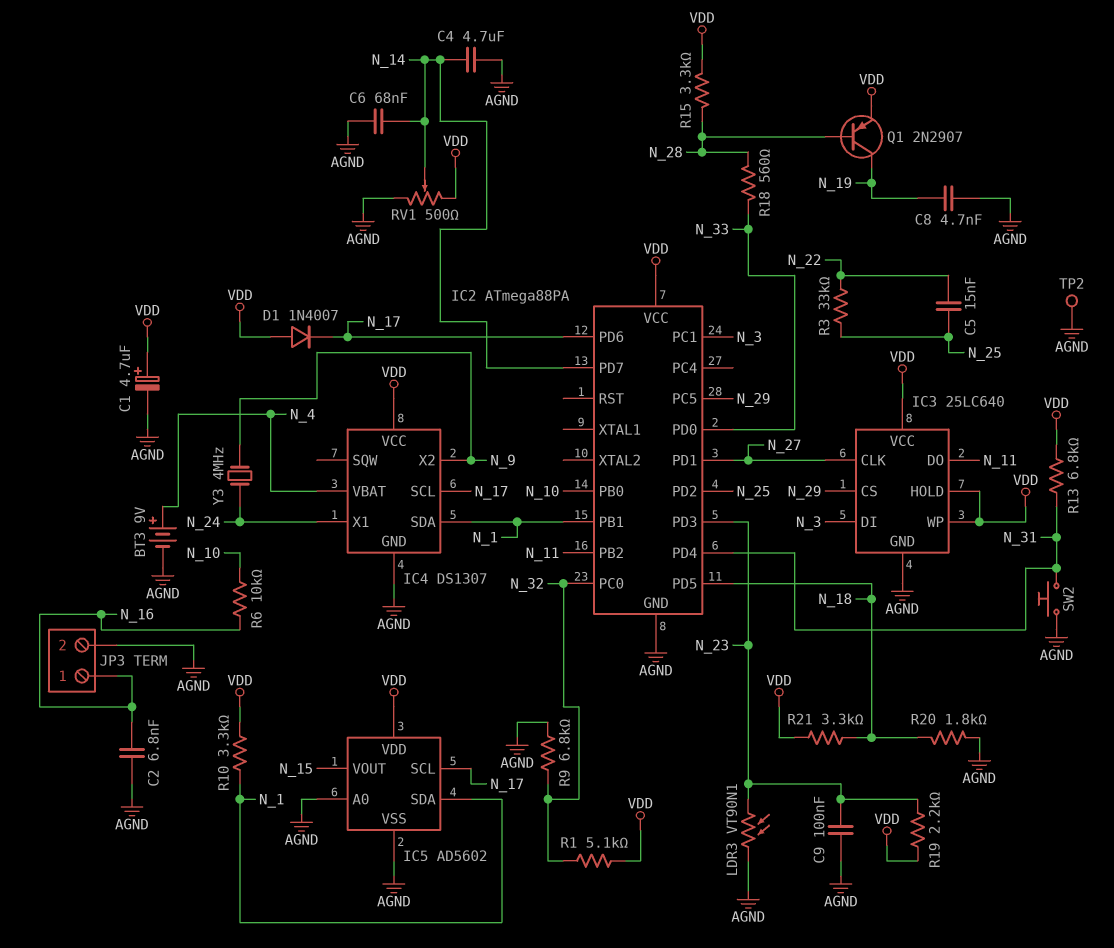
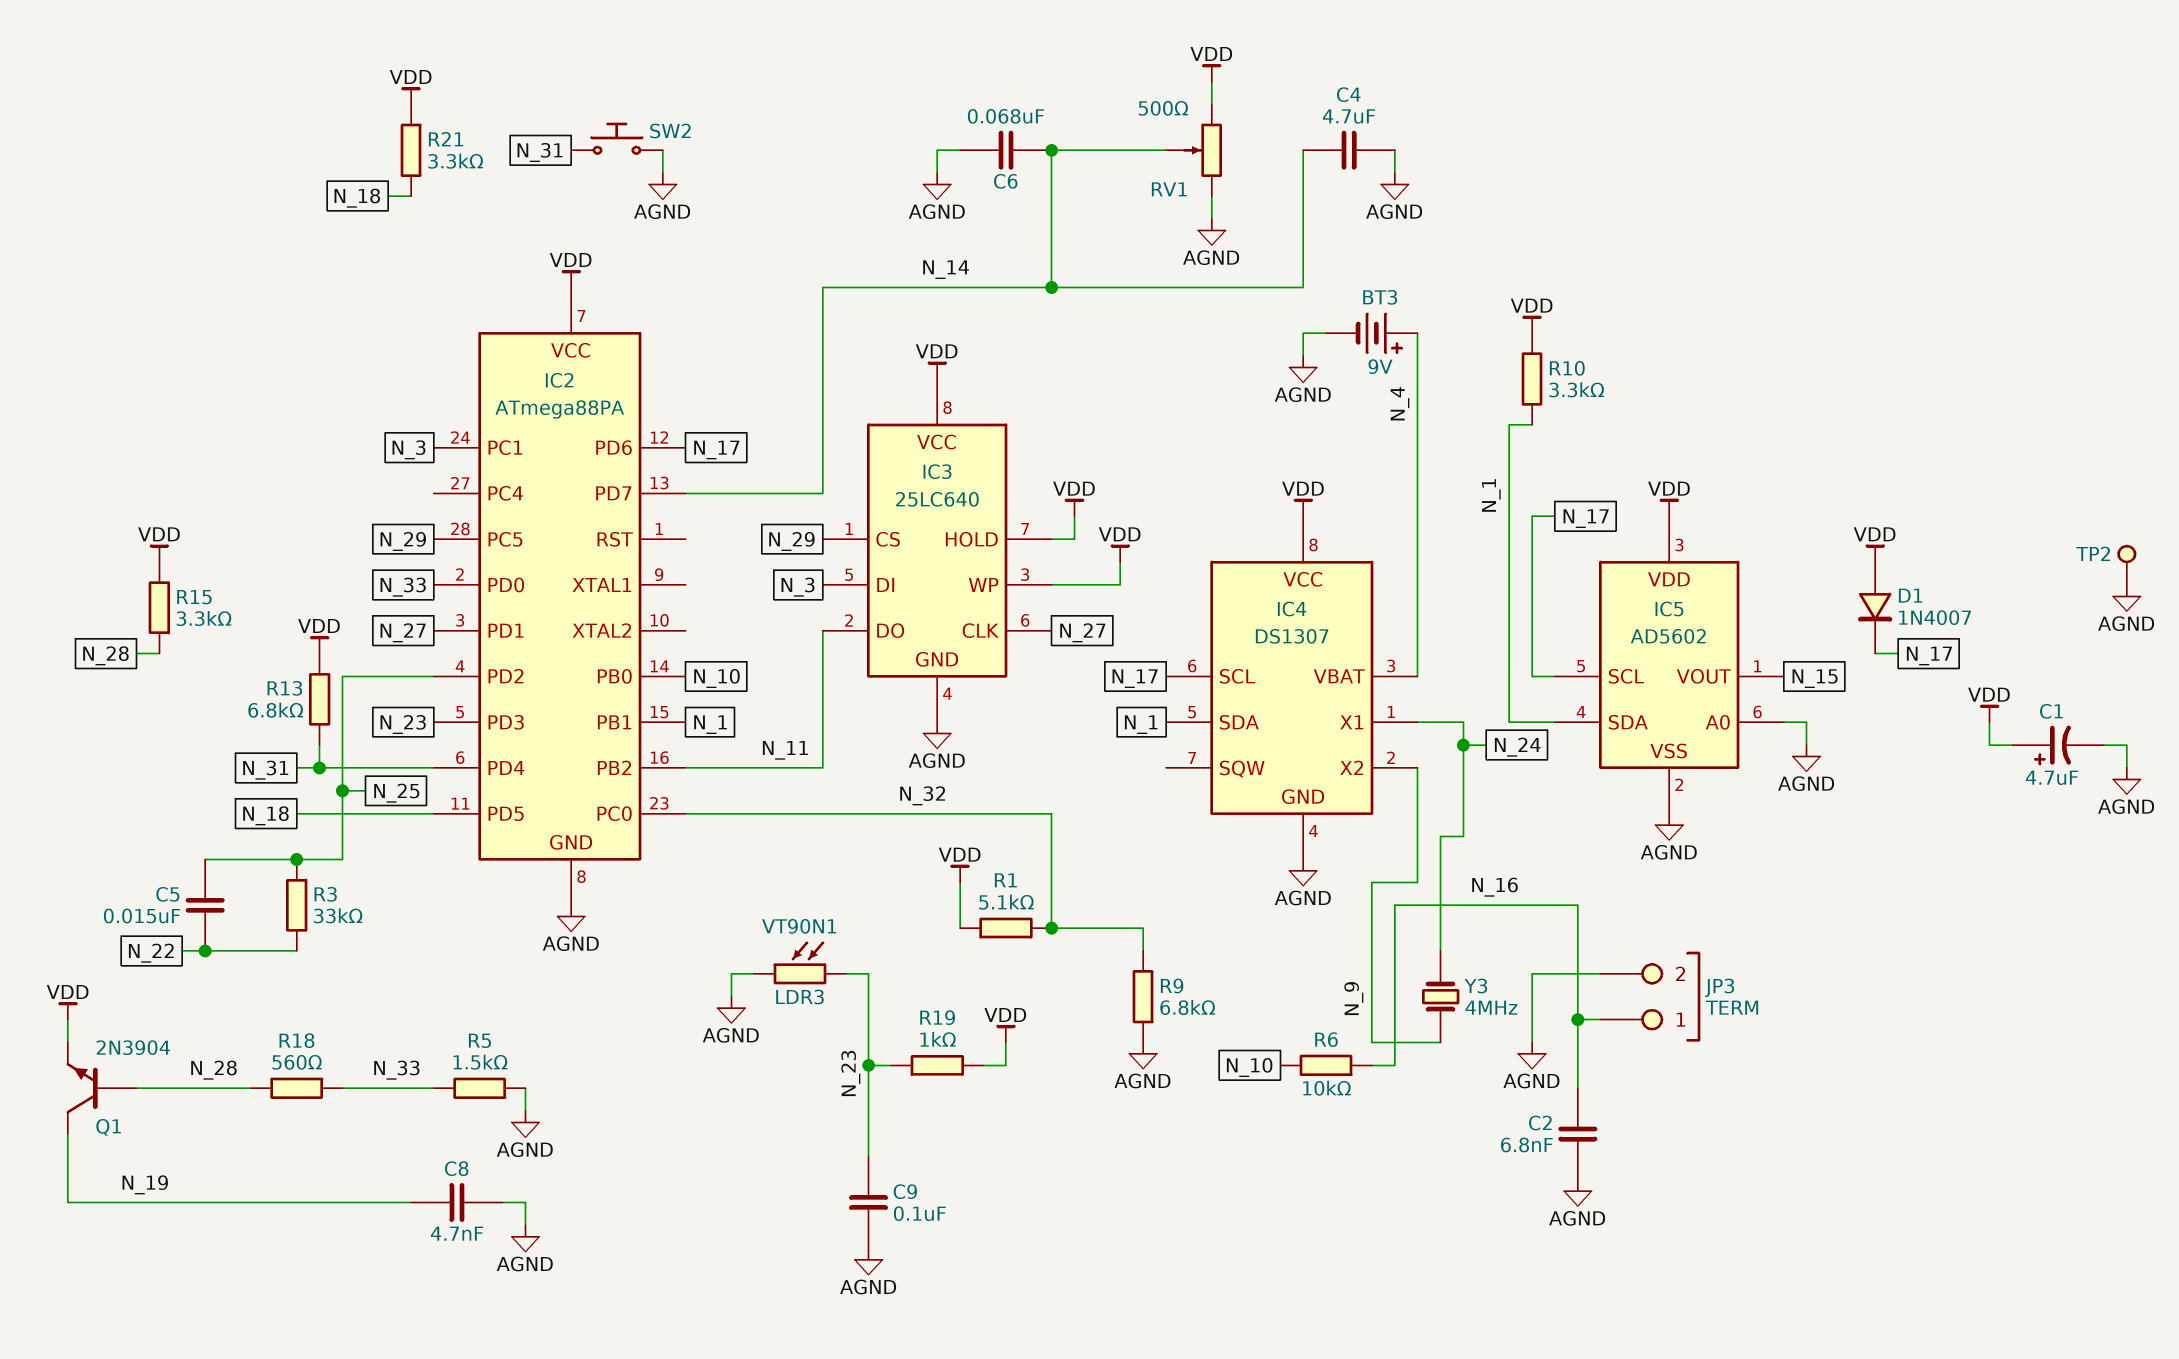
Q1: PNP 2N2907 (B N_28, C N_19, E VDD) -> NPN 2N3904 (B N_28, C N_19, E VDD)
R5: none -> 1.5k (AGND, N_33)
R19: 2.2k (N_23, VDD) -> 1k (N_23, VDD)
R20: 1.8k (AGND, N_18) -> none

